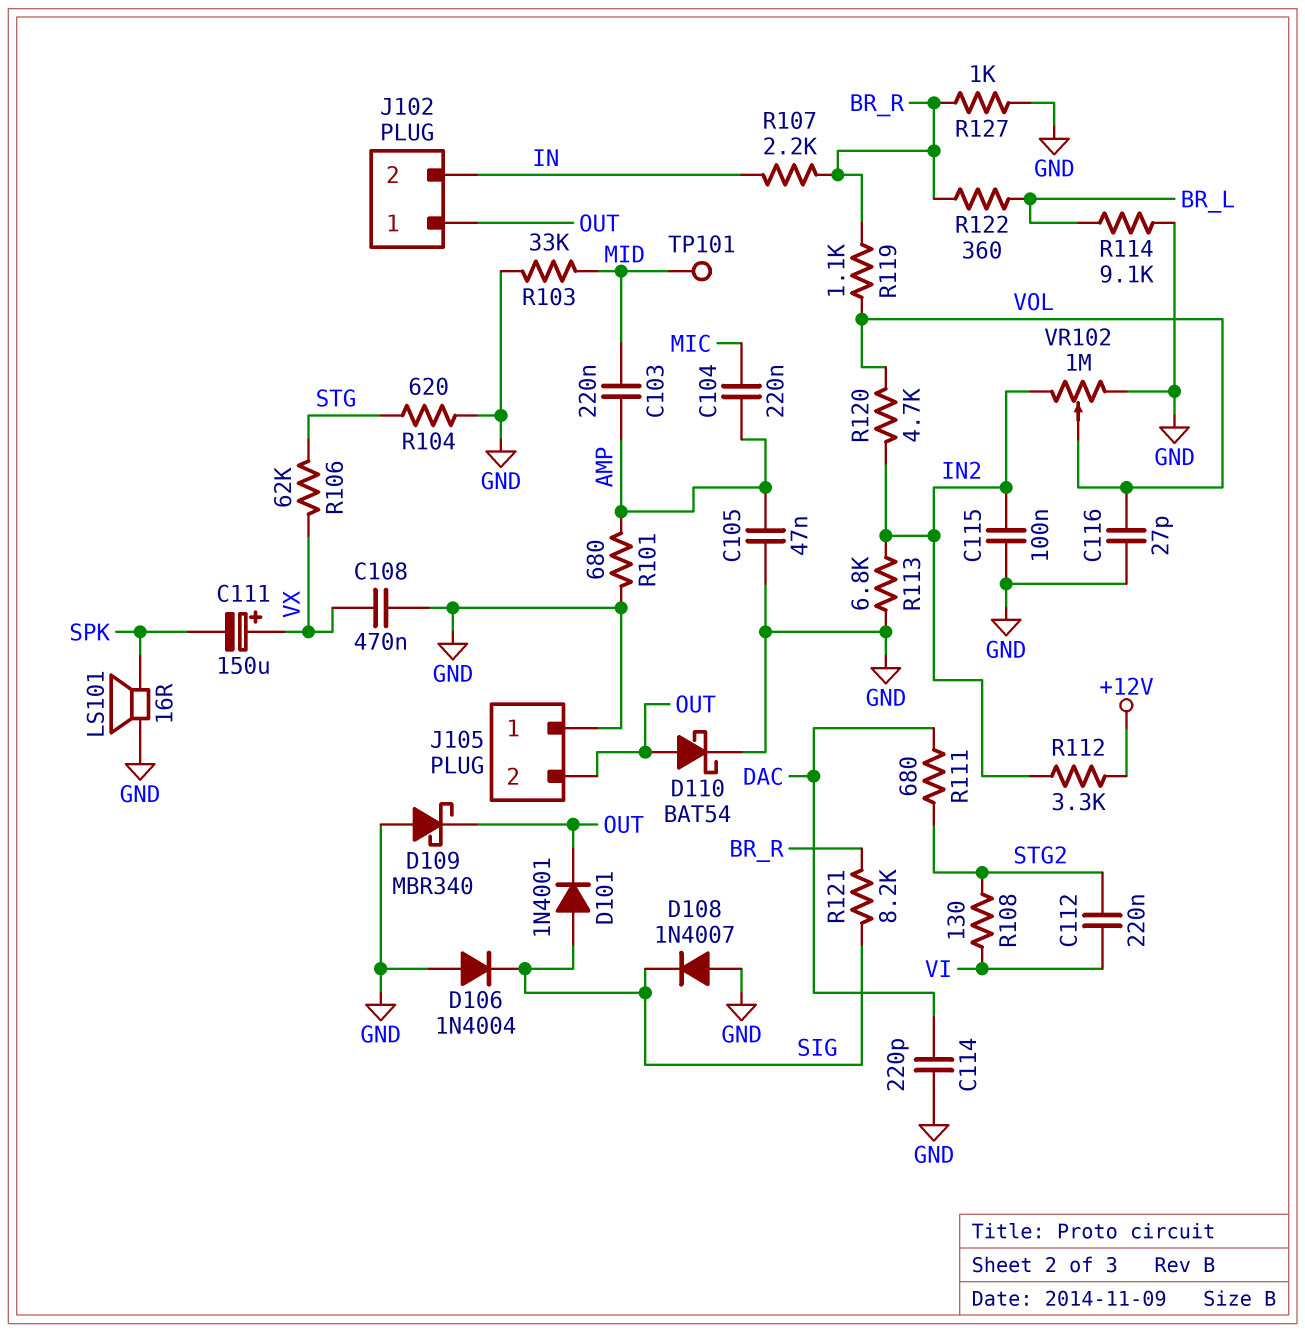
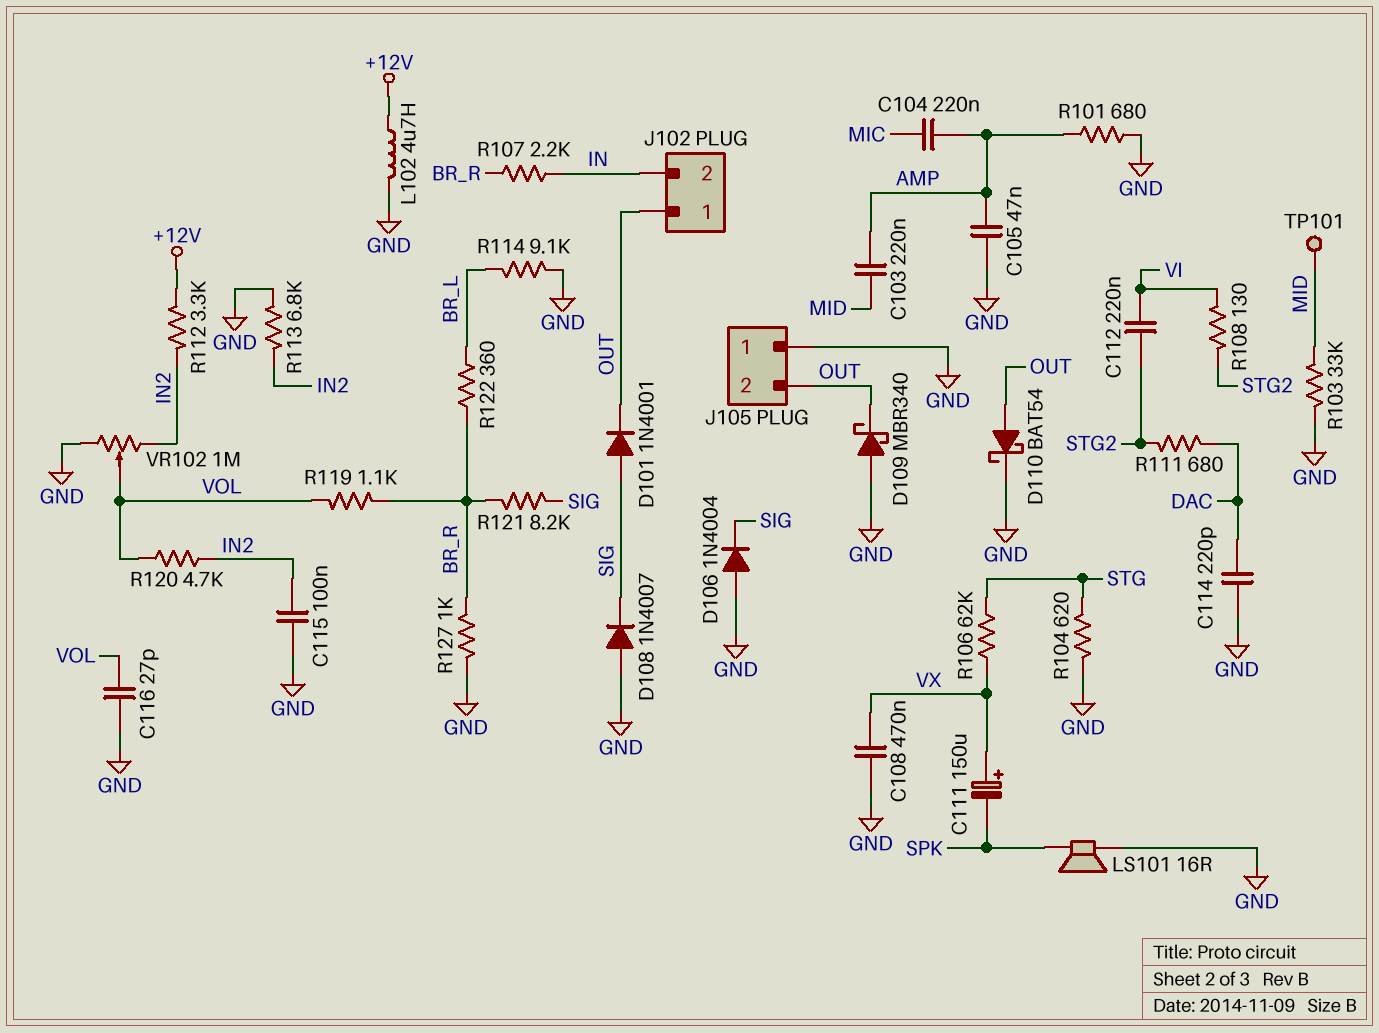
L102: none -> 4.7uH (+12V, GND)

